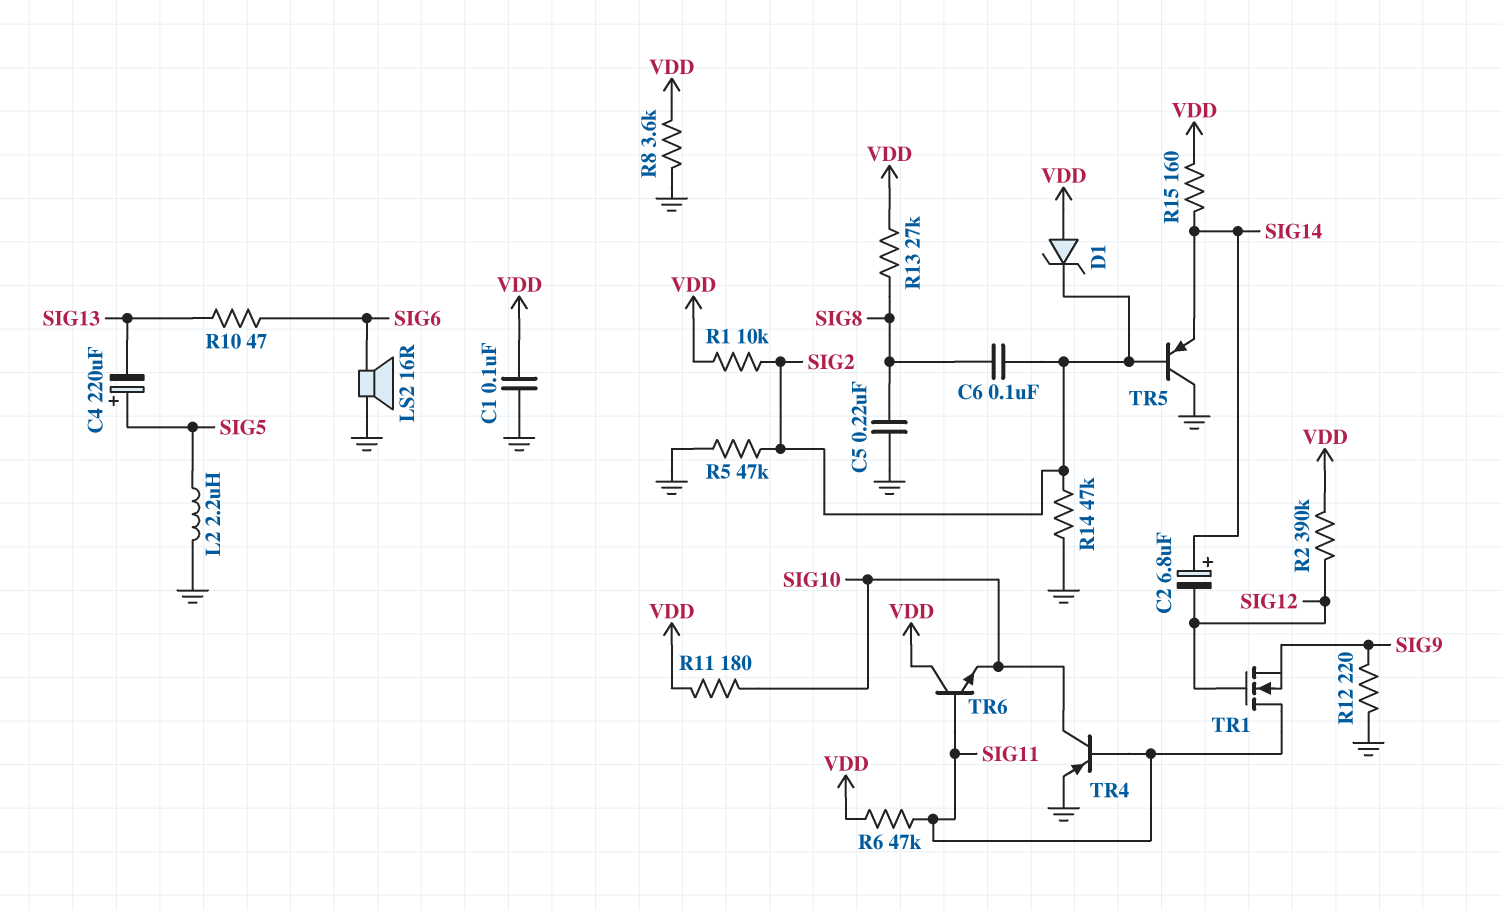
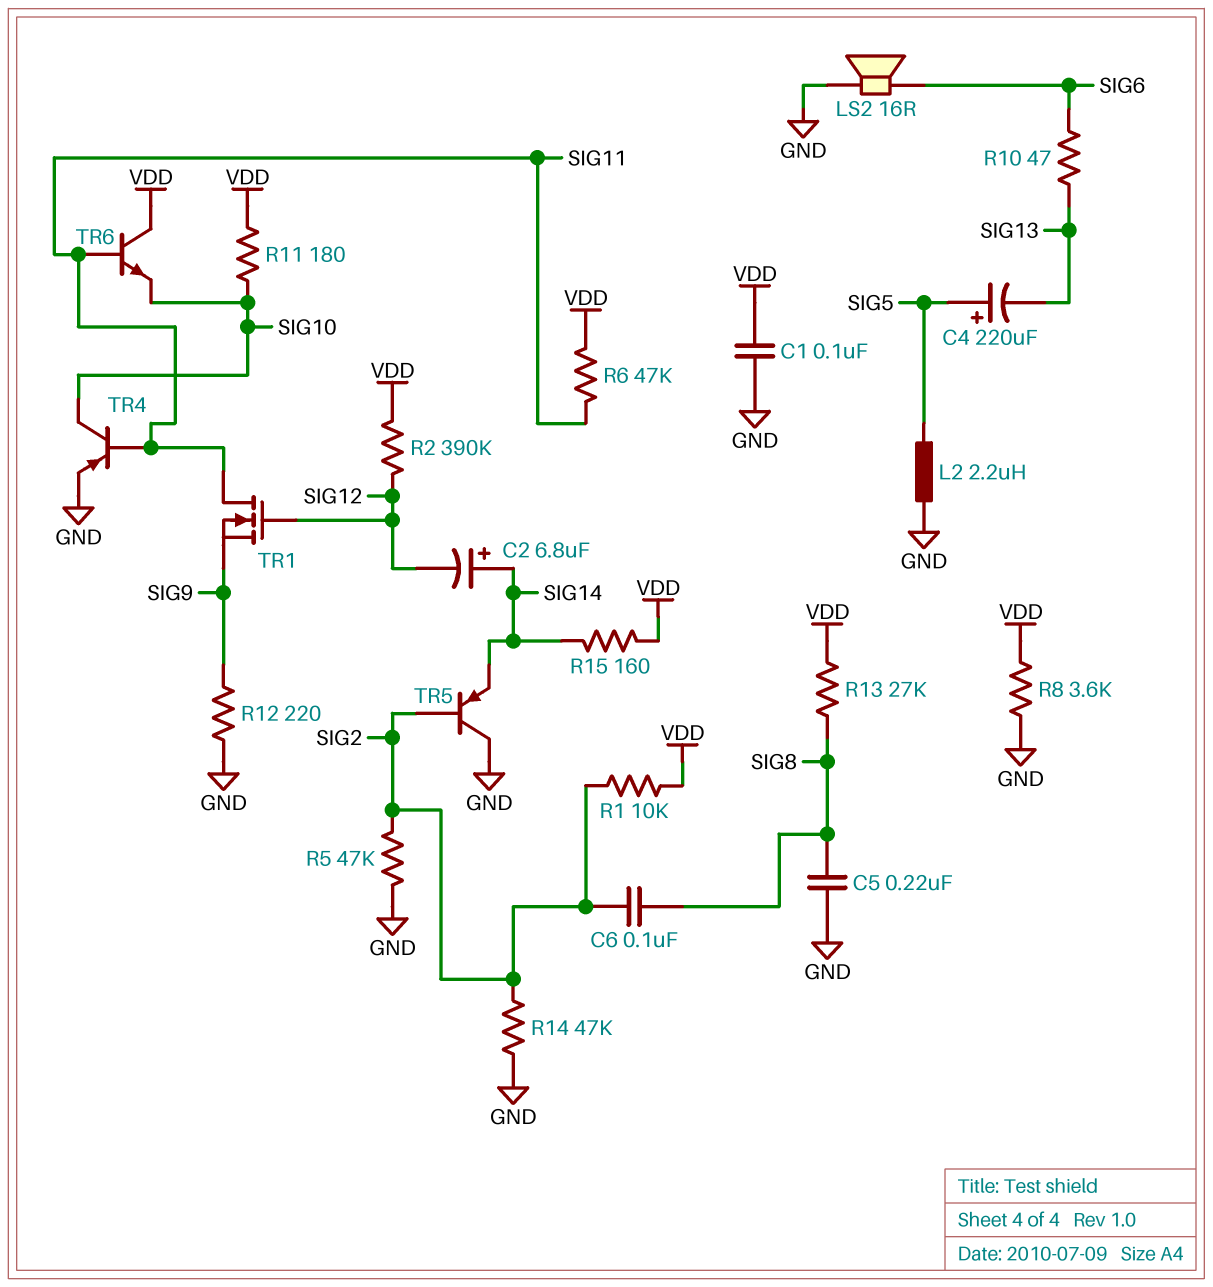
D1: zener (A VDD, K SIG2) -> none

